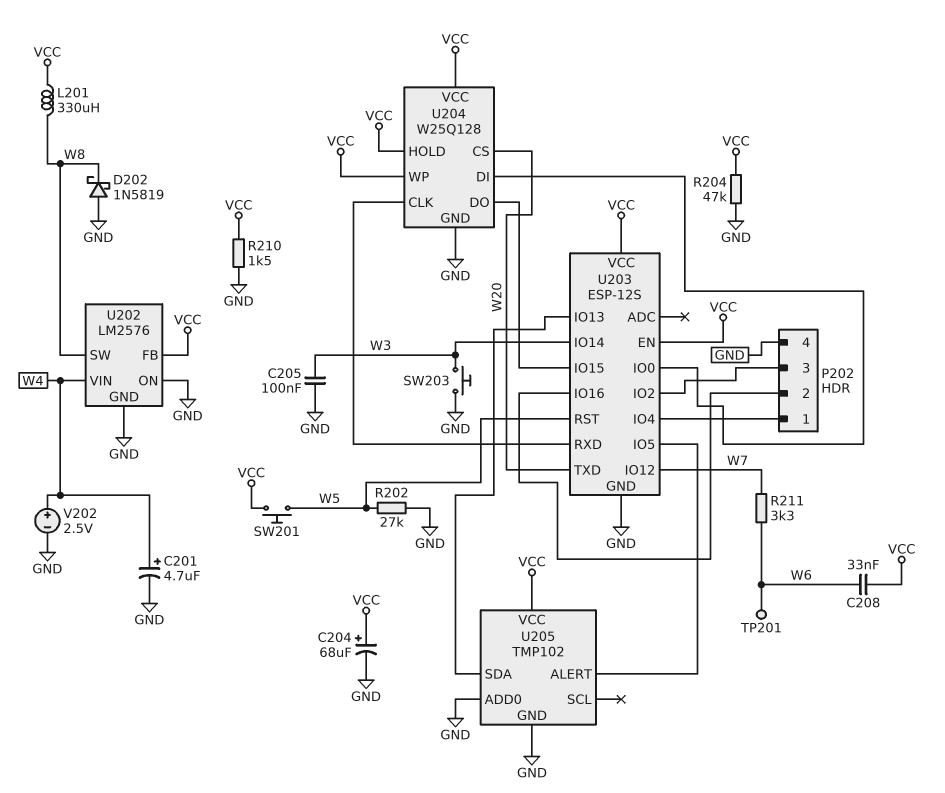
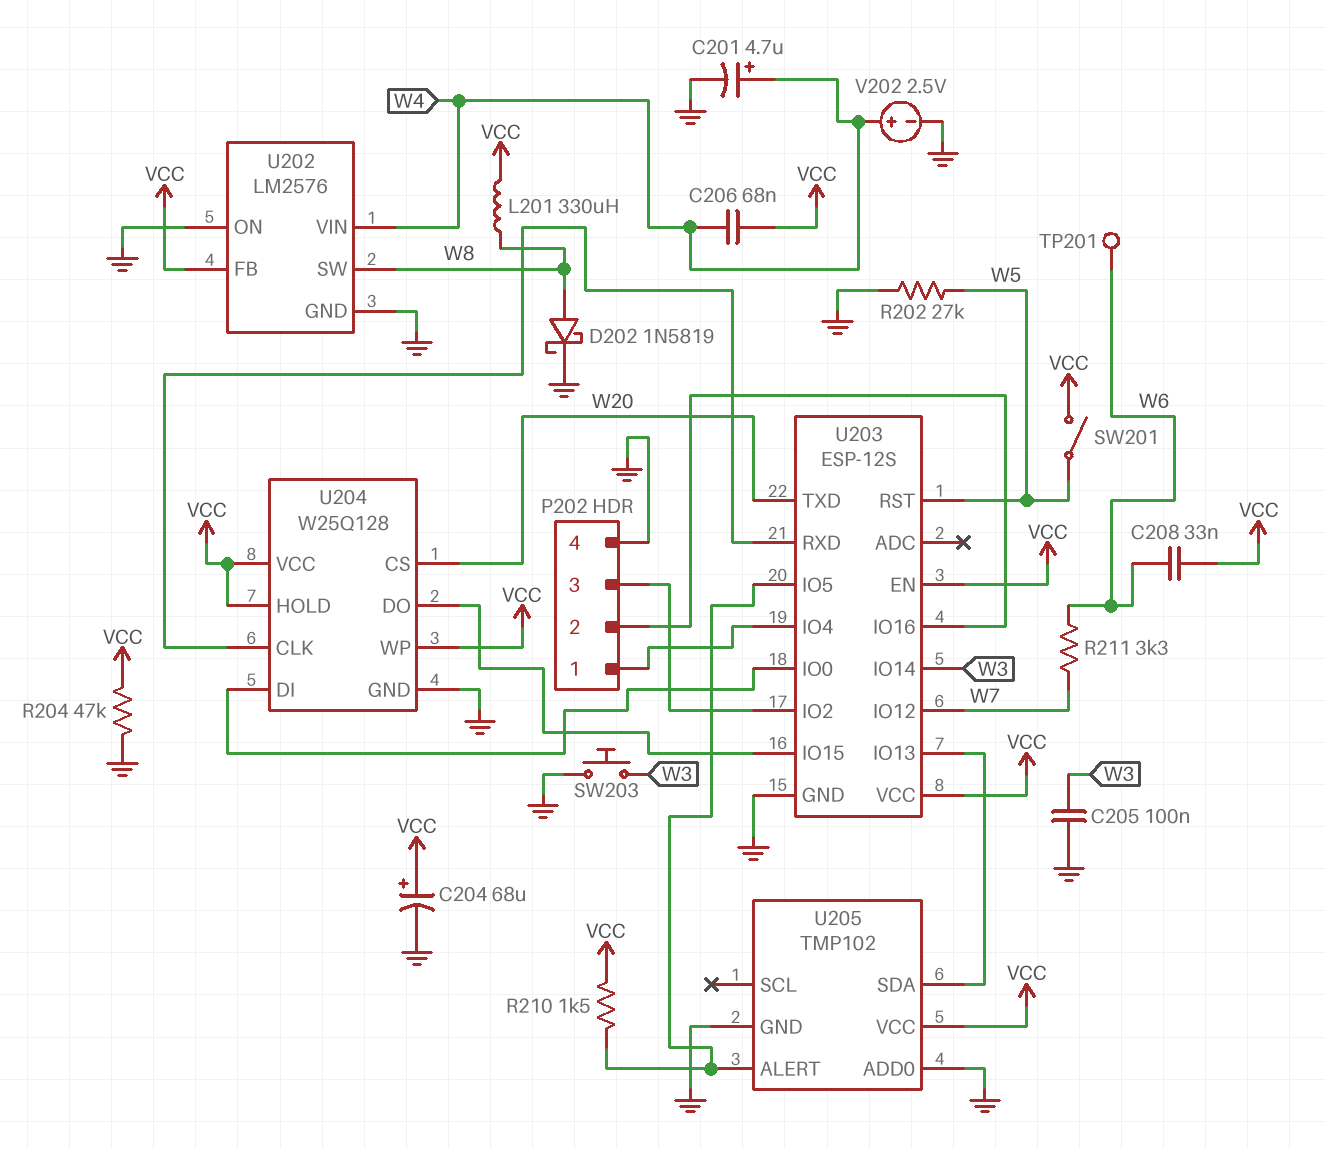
C206: none -> 68nF (VCC, W4)
D202: schottky 1N5819 (A GND, K W8) -> schottky 1N5819 (A W8, K GND)
R210: 1.5k (GND, VCC) -> 1.5k (U203/IO5, VCC)
SW201: button (VCC, W5) -> switch (VCC, W5)

